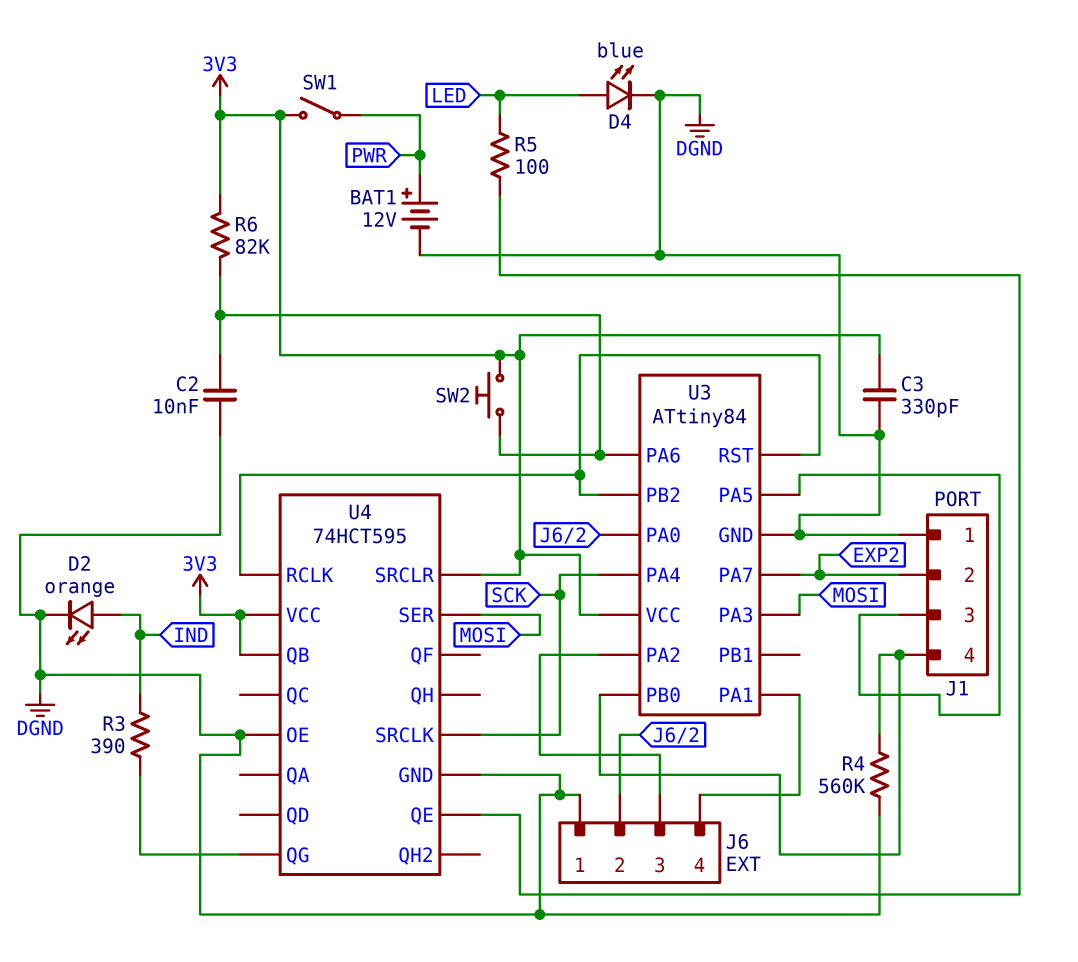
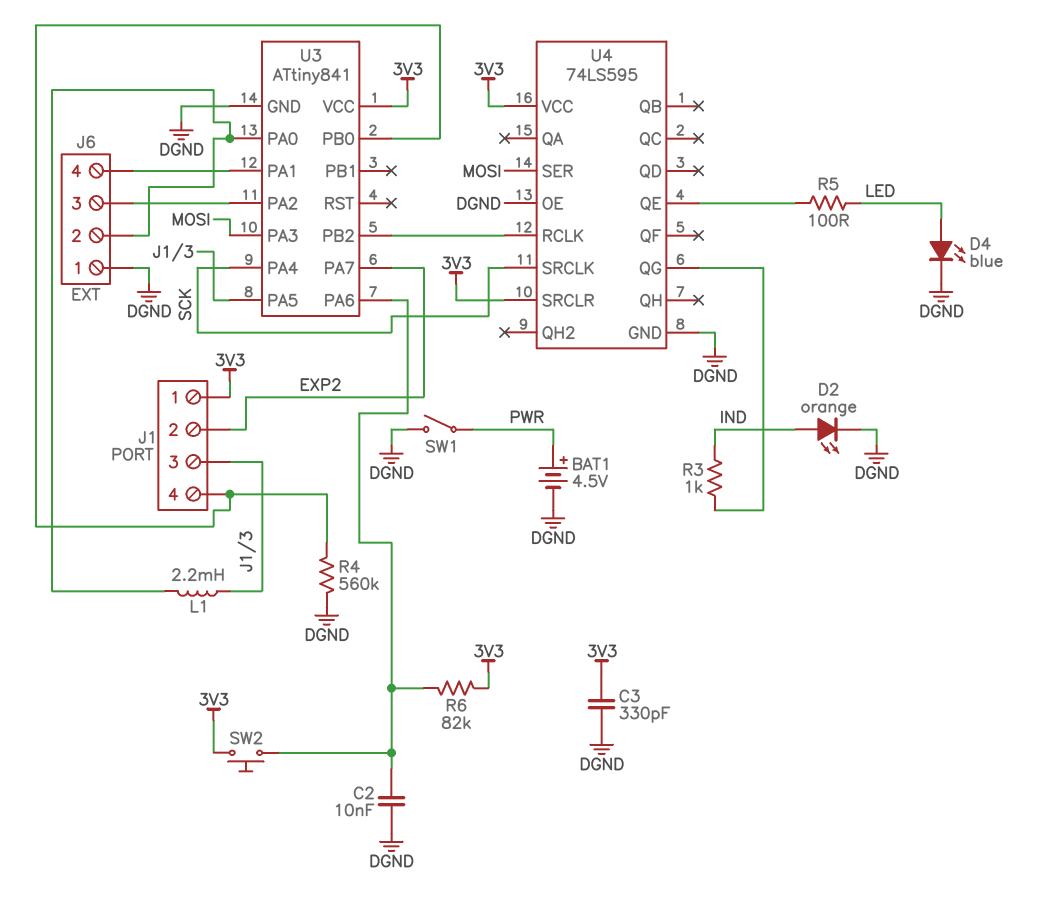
BAT1: 12V (plus PWR, minus DGND) -> 4.5V (plus PWR, minus DGND)
J1 pin 1: DGND -> 3V3
L1: none -> 2.2mH (J1/3, J6/2)
R3: 390 (IND, U4/QG) -> 1k (IND, U4/QG)
SW1: switch (3V3, PWR) -> switch (DGND, PWR)
U3: ATtiny84 -> ATtiny841
U3 pin RST: U3/PB2 -> none
U4: 74HCT595 -> 74LS595
U4 pin QB: 3V3 -> none

